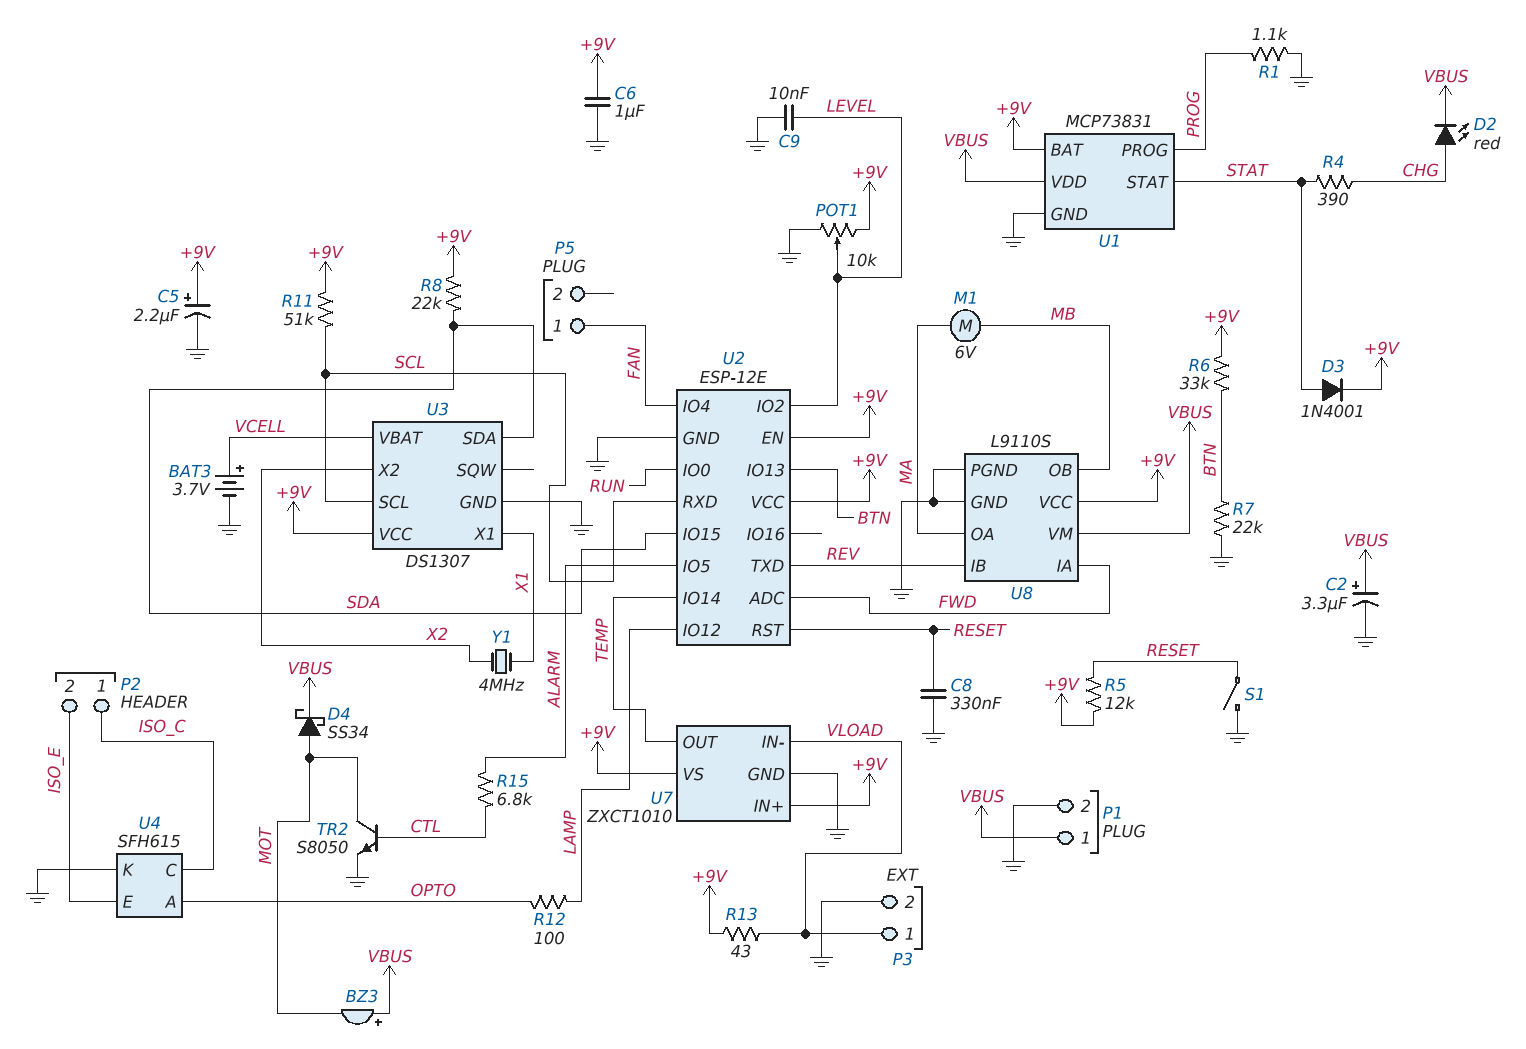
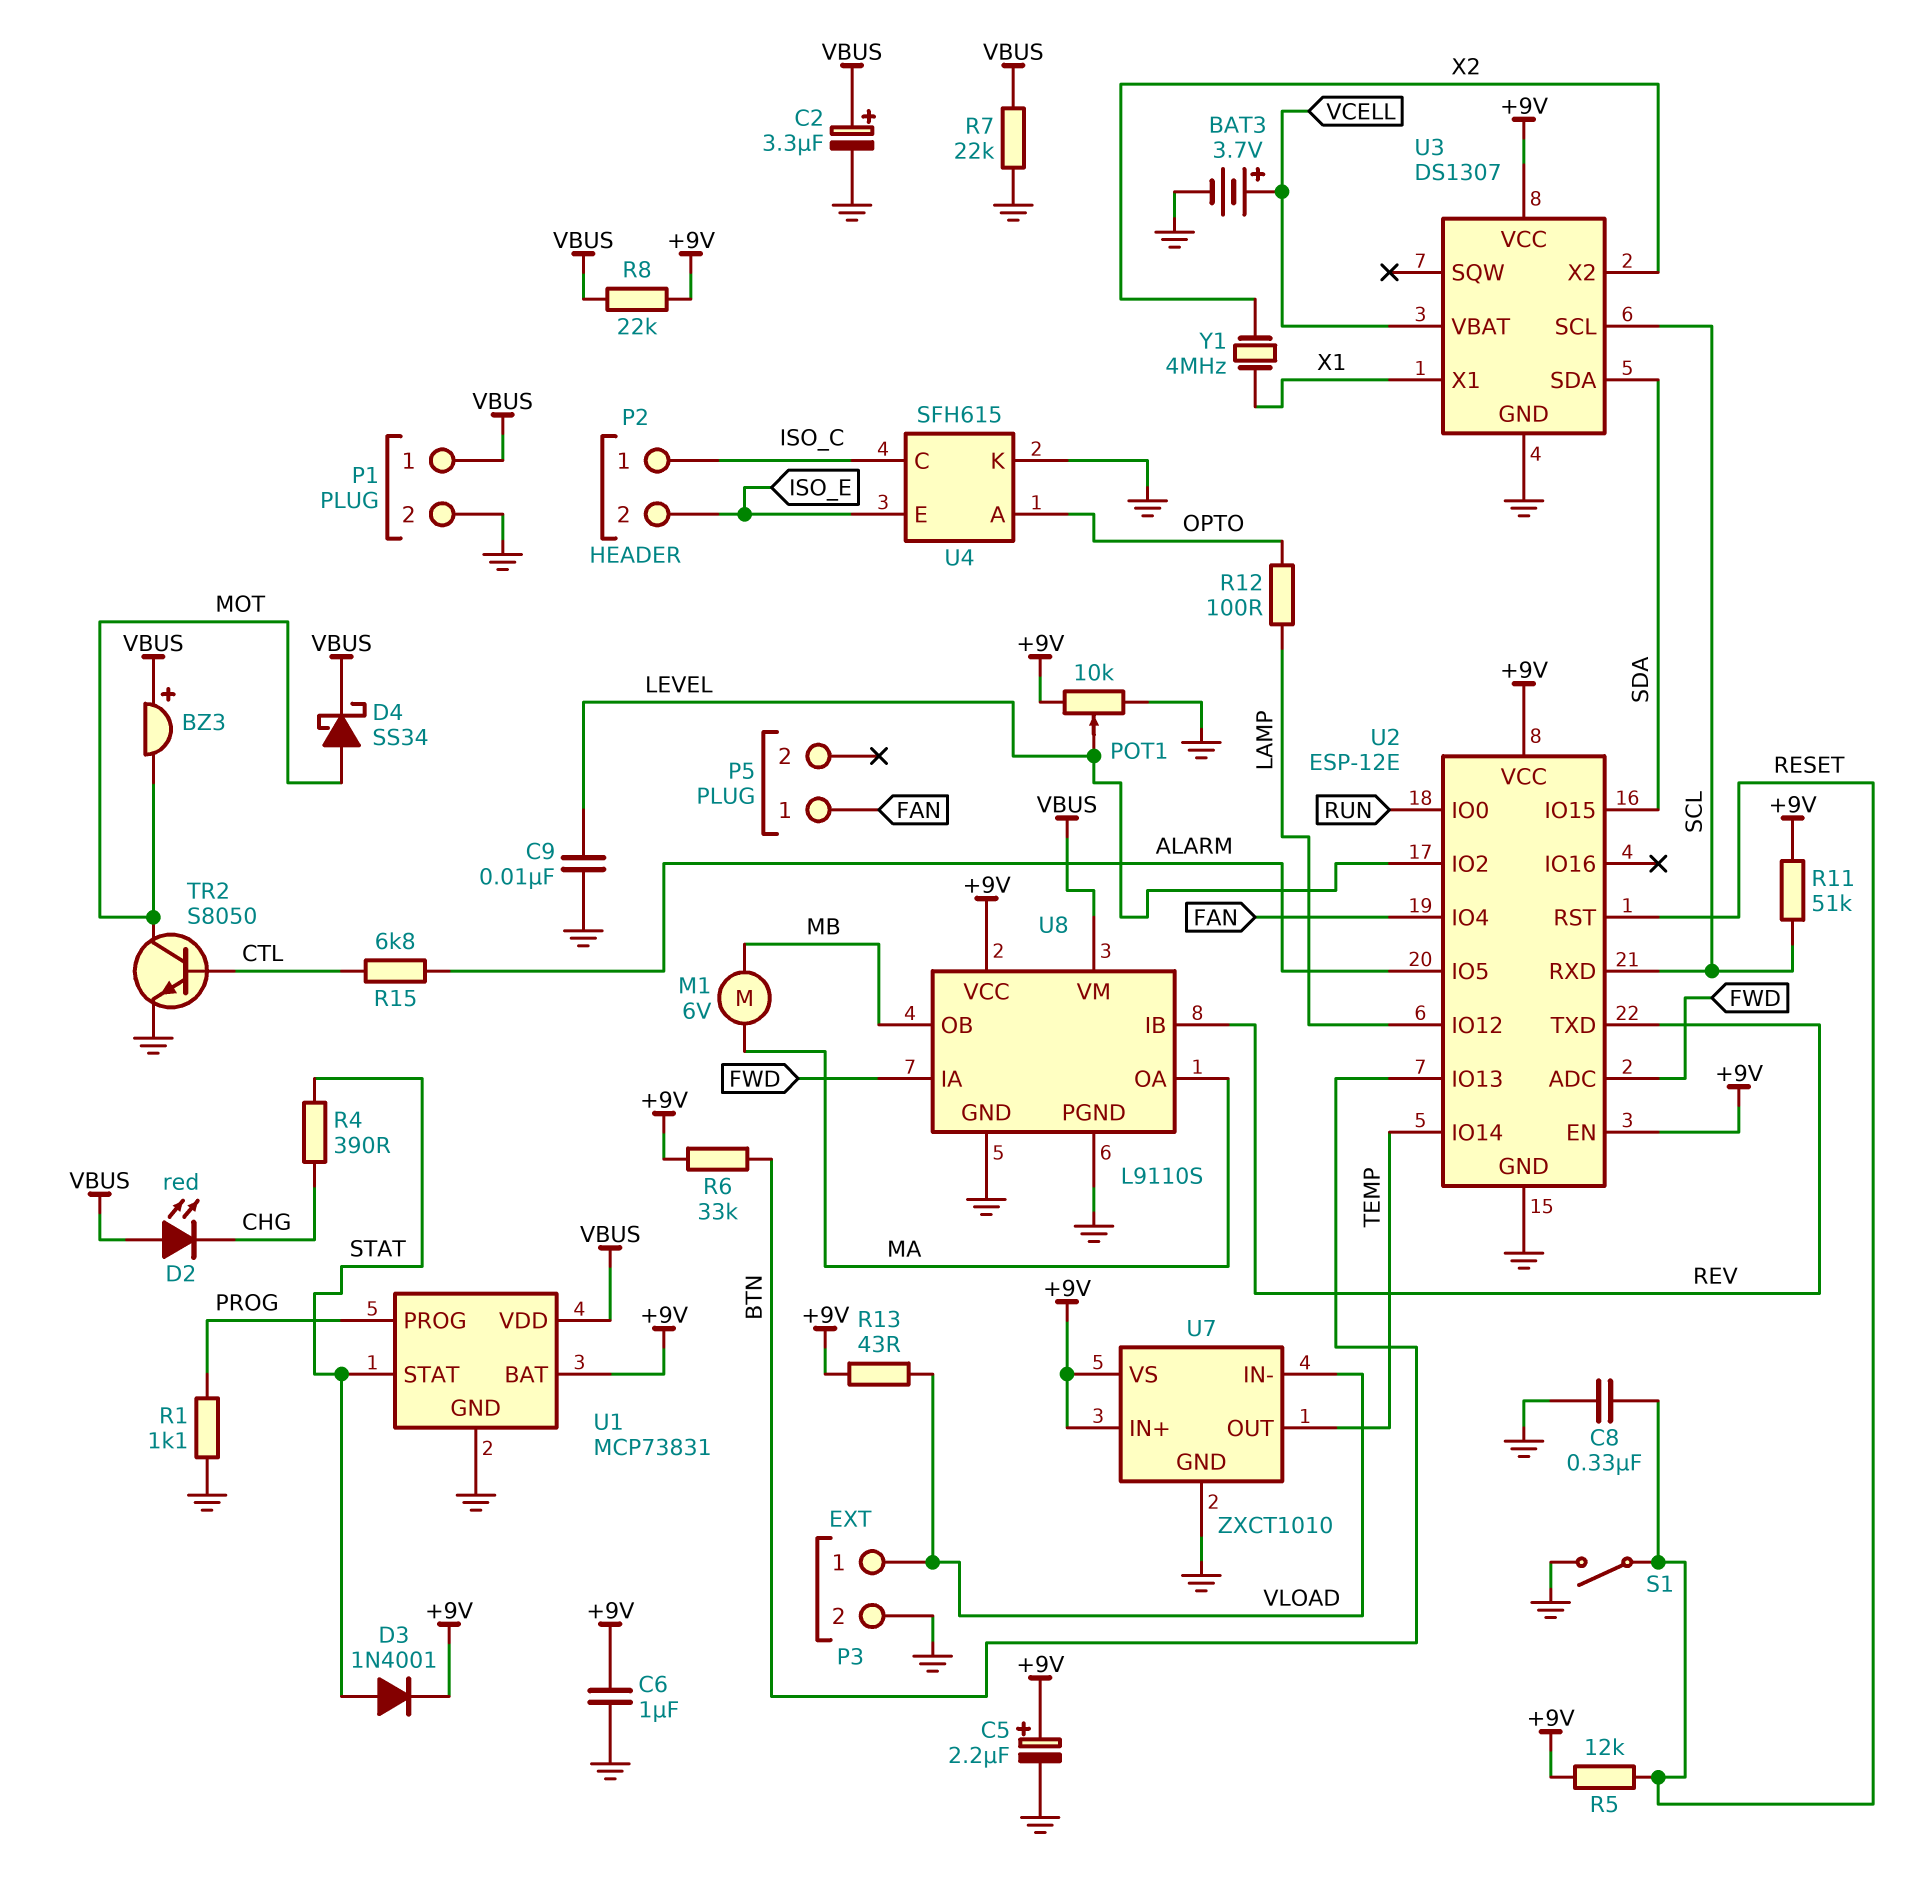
D2: LED red (A CHG, K VBUS) -> LED red (A VBUS, K CHG)
R7: 22k (BTN, GND) -> 22k (GND, VBUS)
R8: 22k (+9V, SDA) -> 22k (+9V, VBUS)

